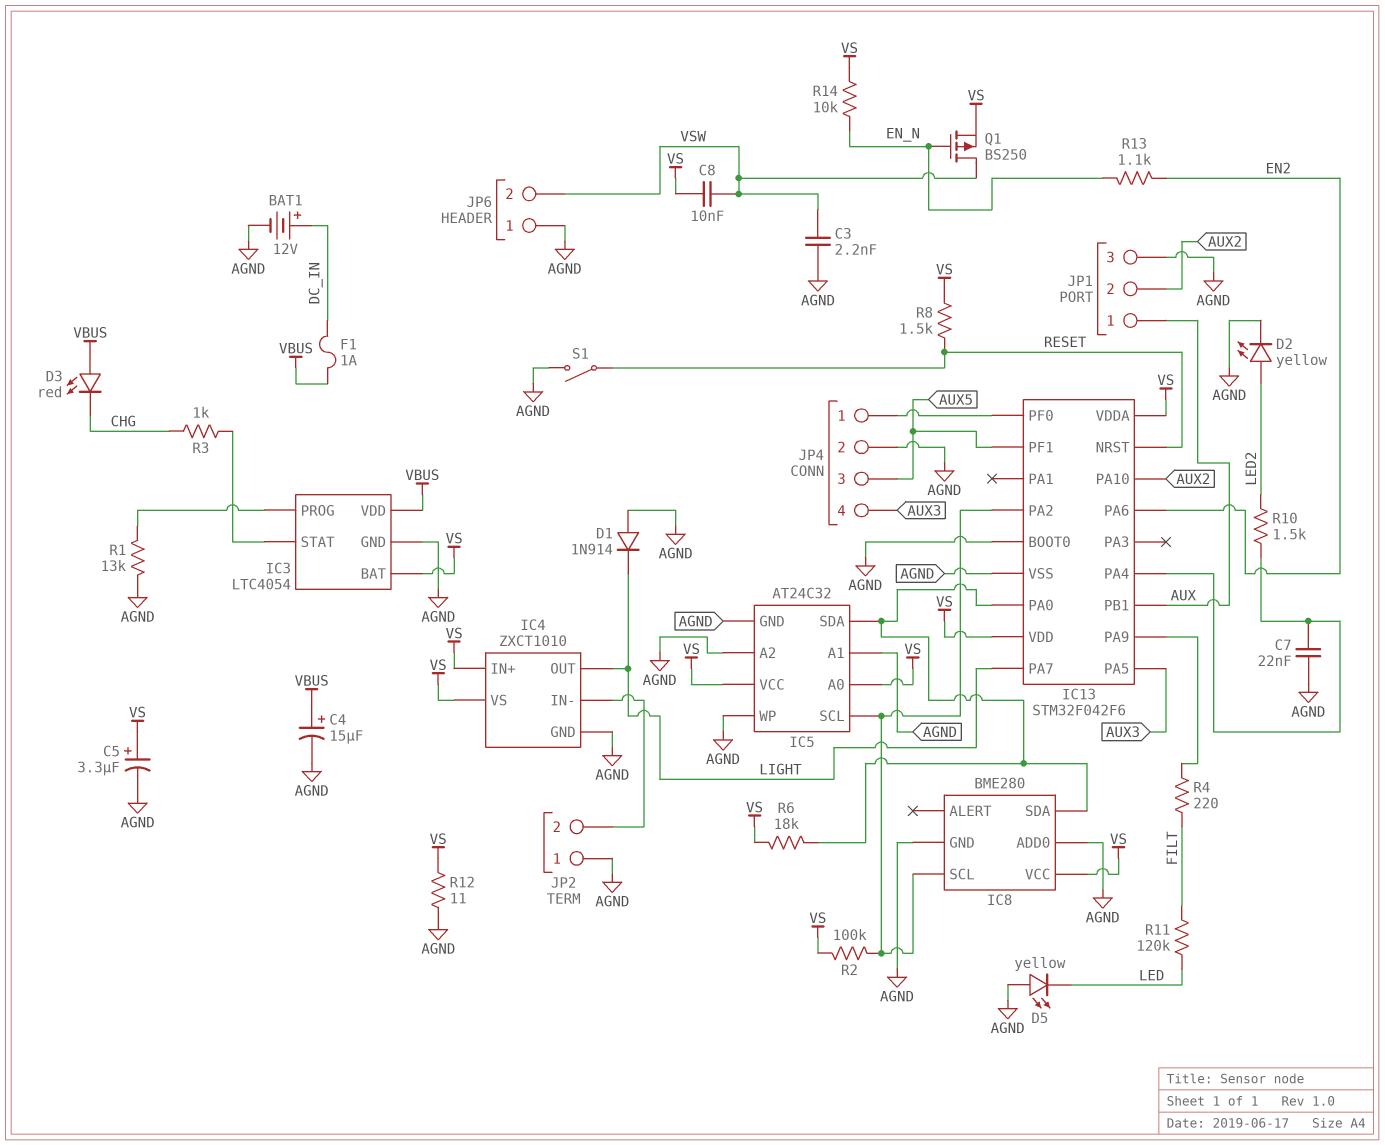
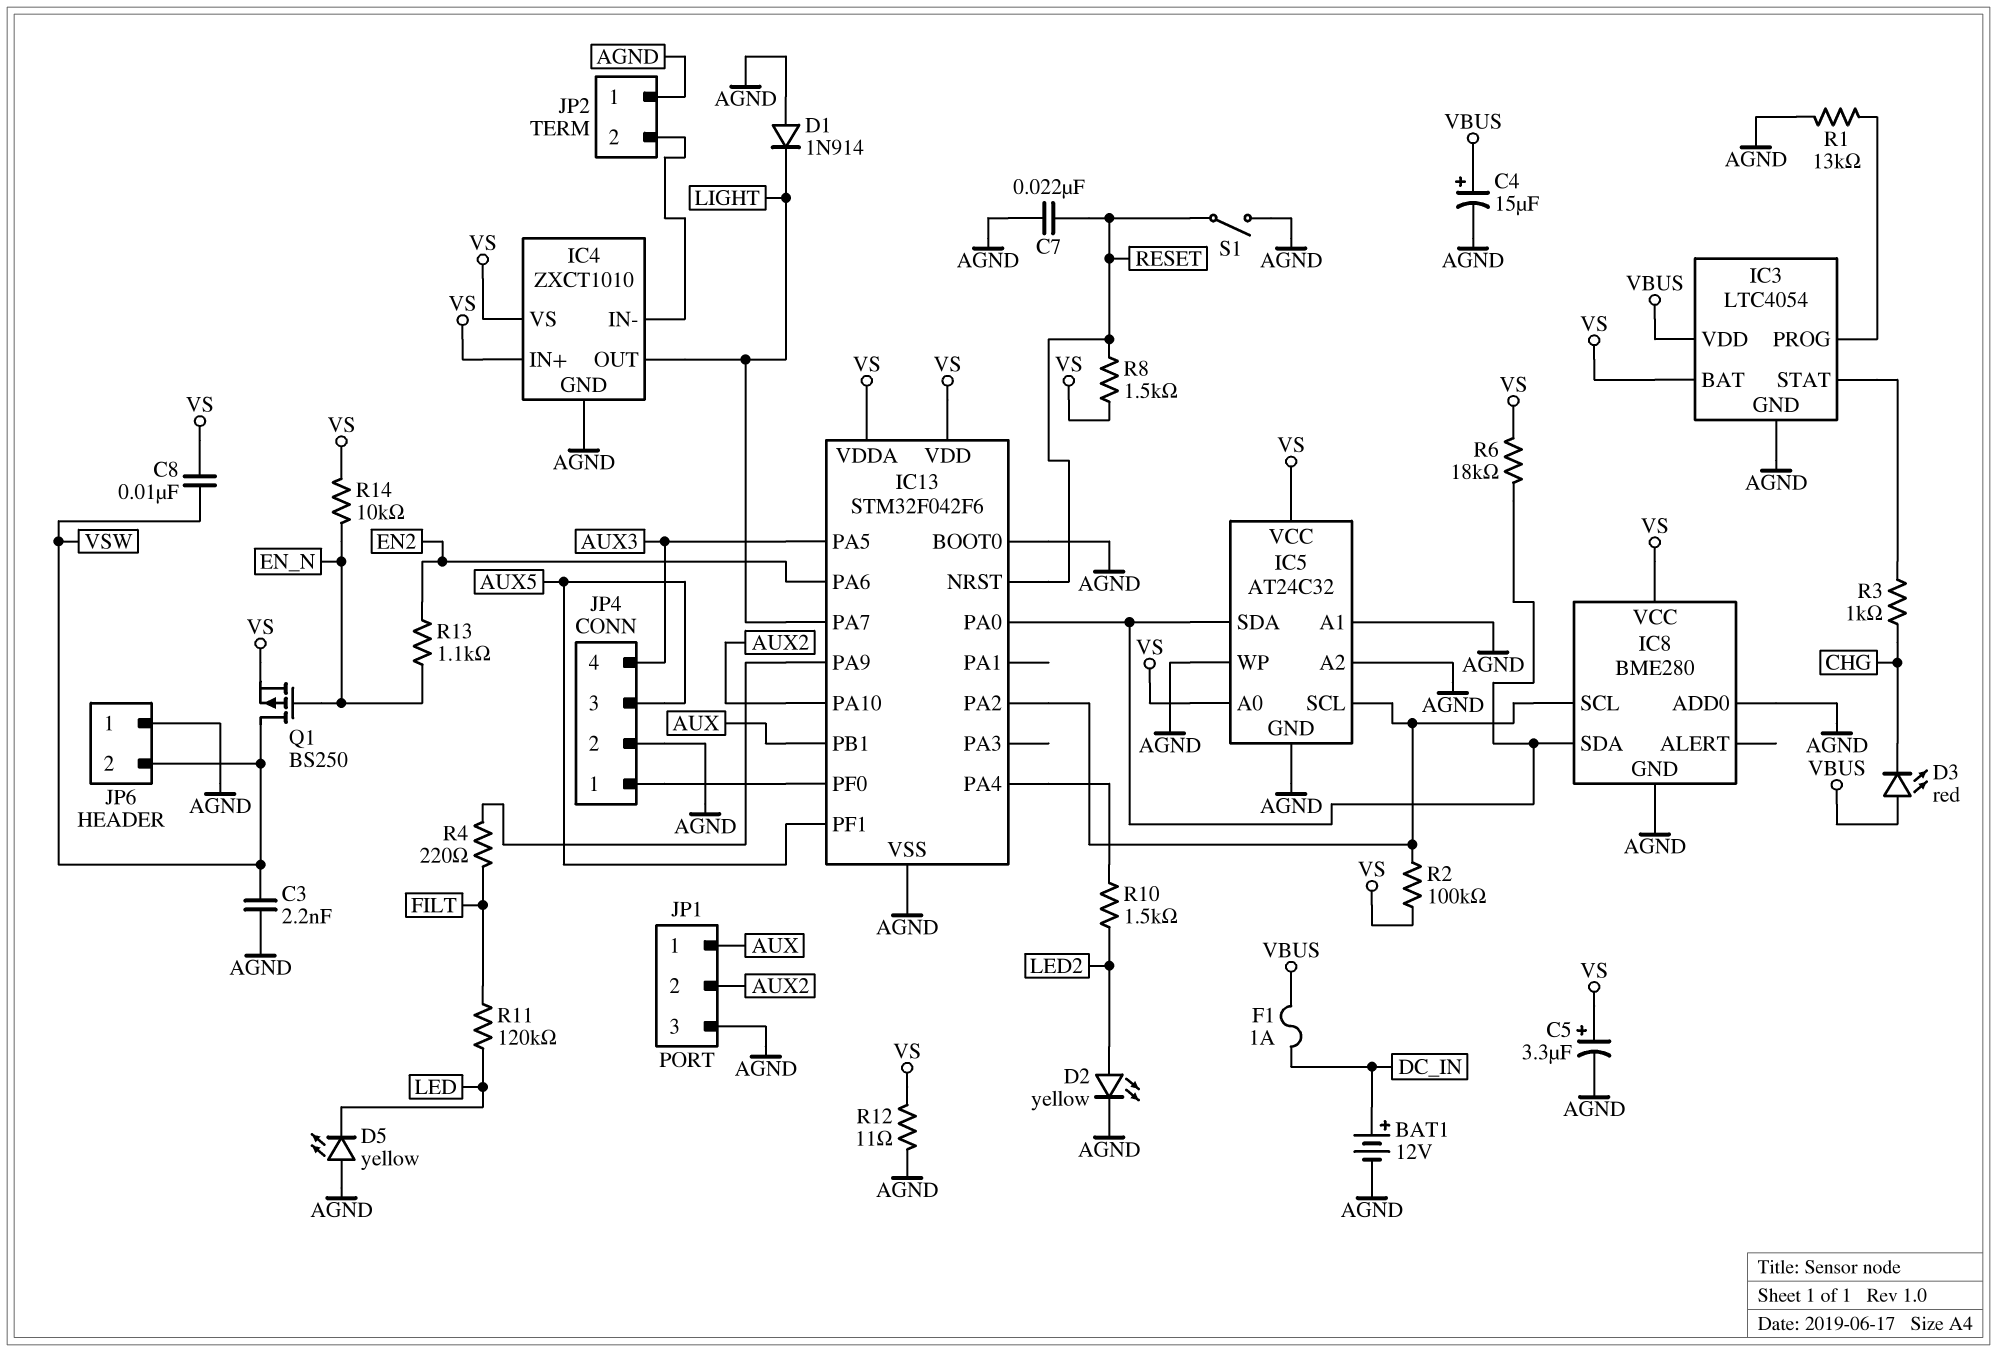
C7: 22nF (AGND, IC13/PA4) -> 22nF (AGND, RESET)

